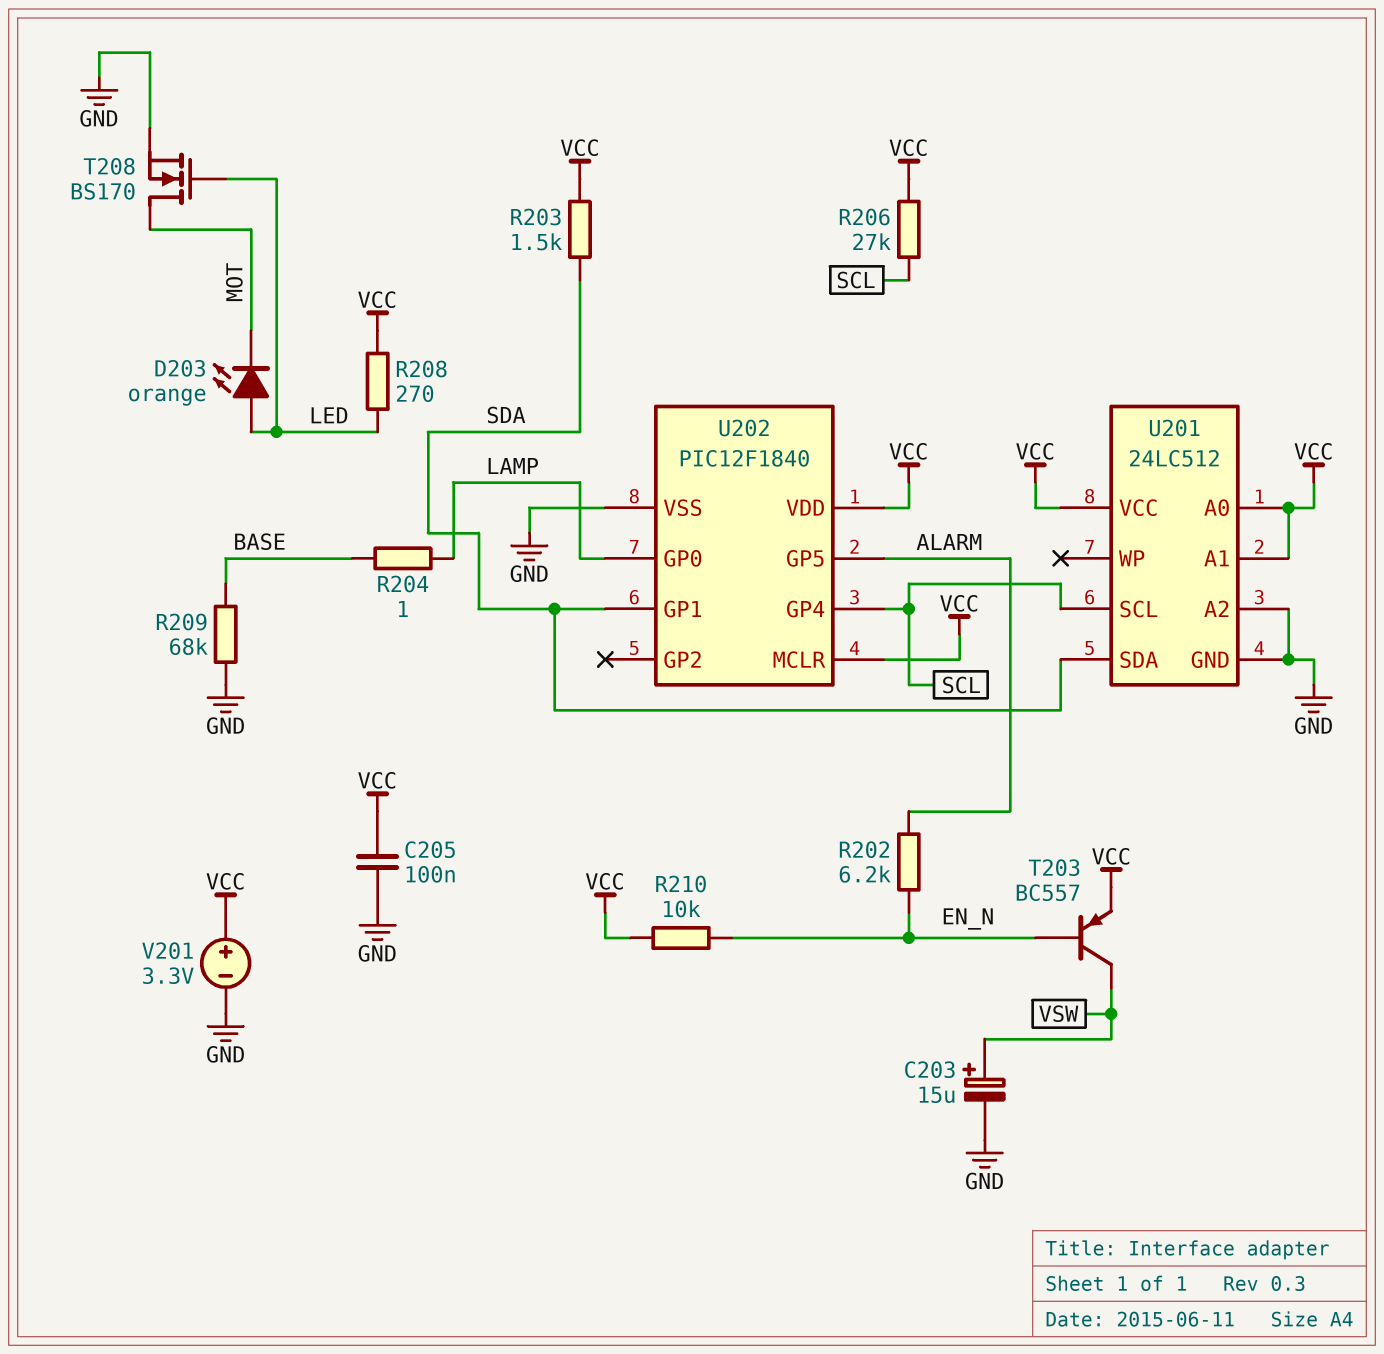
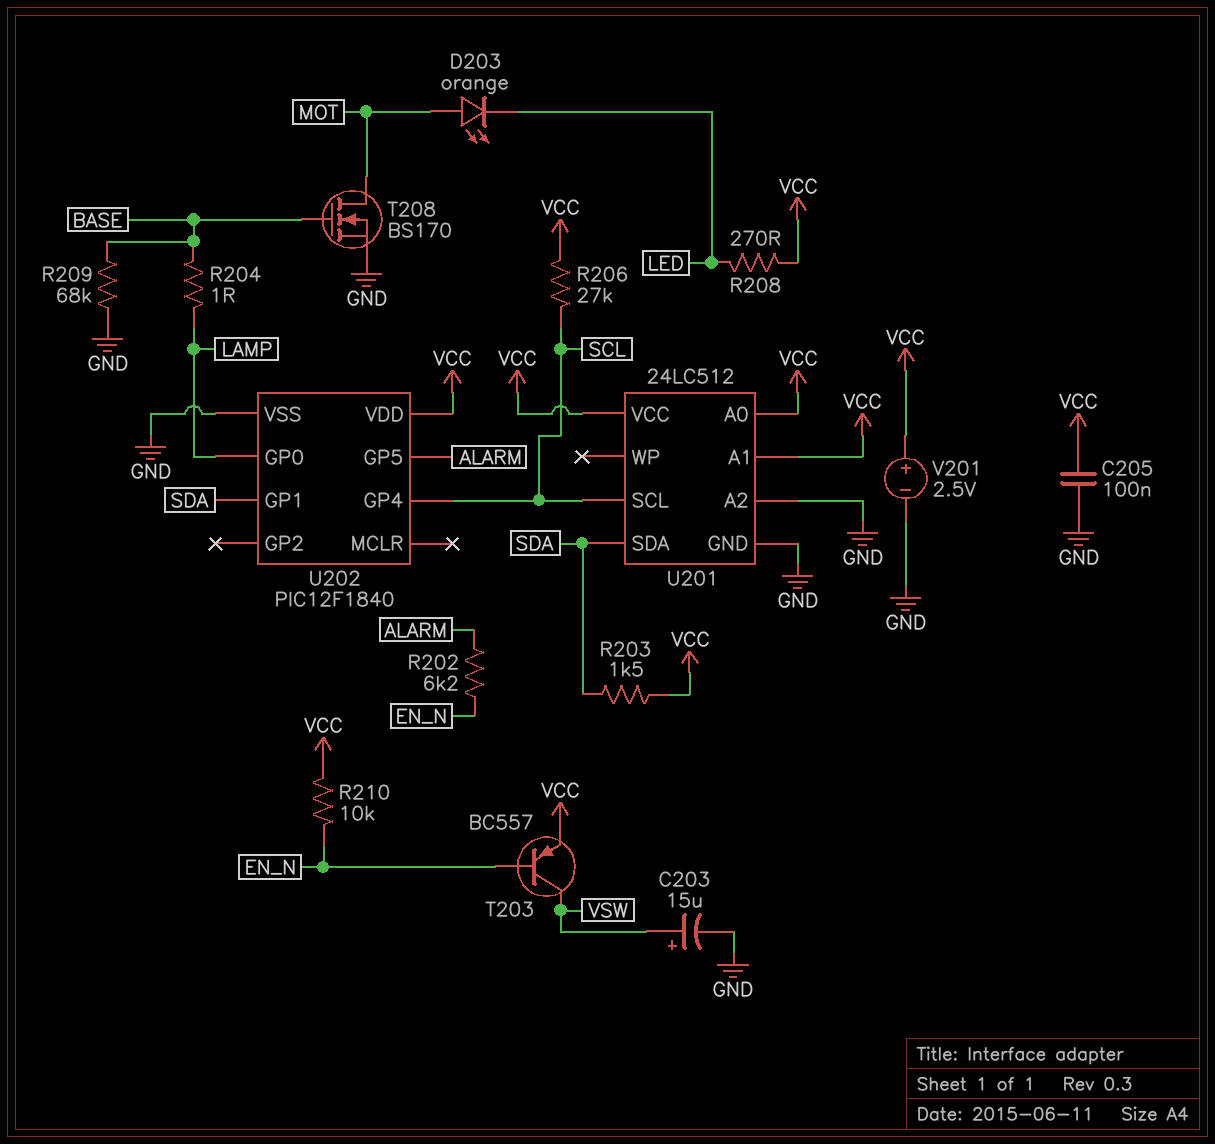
D203: LED orange (A LED, K MOT) -> LED orange (A MOT, K LED)
T208: NMOS BS170 (G LED, D MOT, S GND) -> NMOS BS170 (G BASE, D MOT, S GND)
U202 pin MCLR: VCC -> none
V201: 3.3V (plus VCC, minus GND) -> 2.5V (plus VCC, minus GND)

